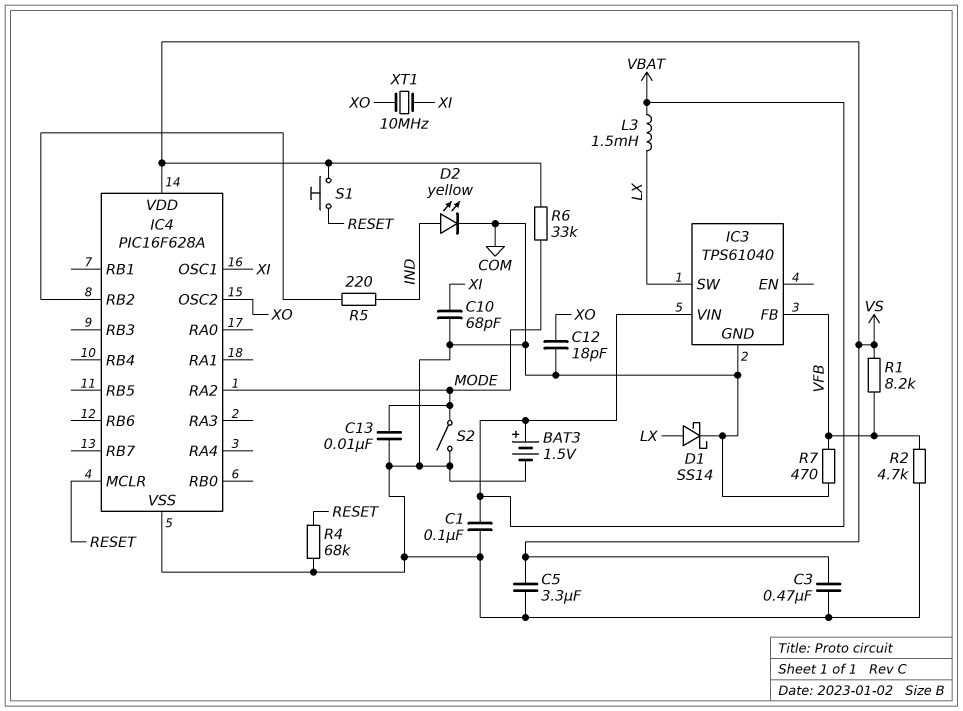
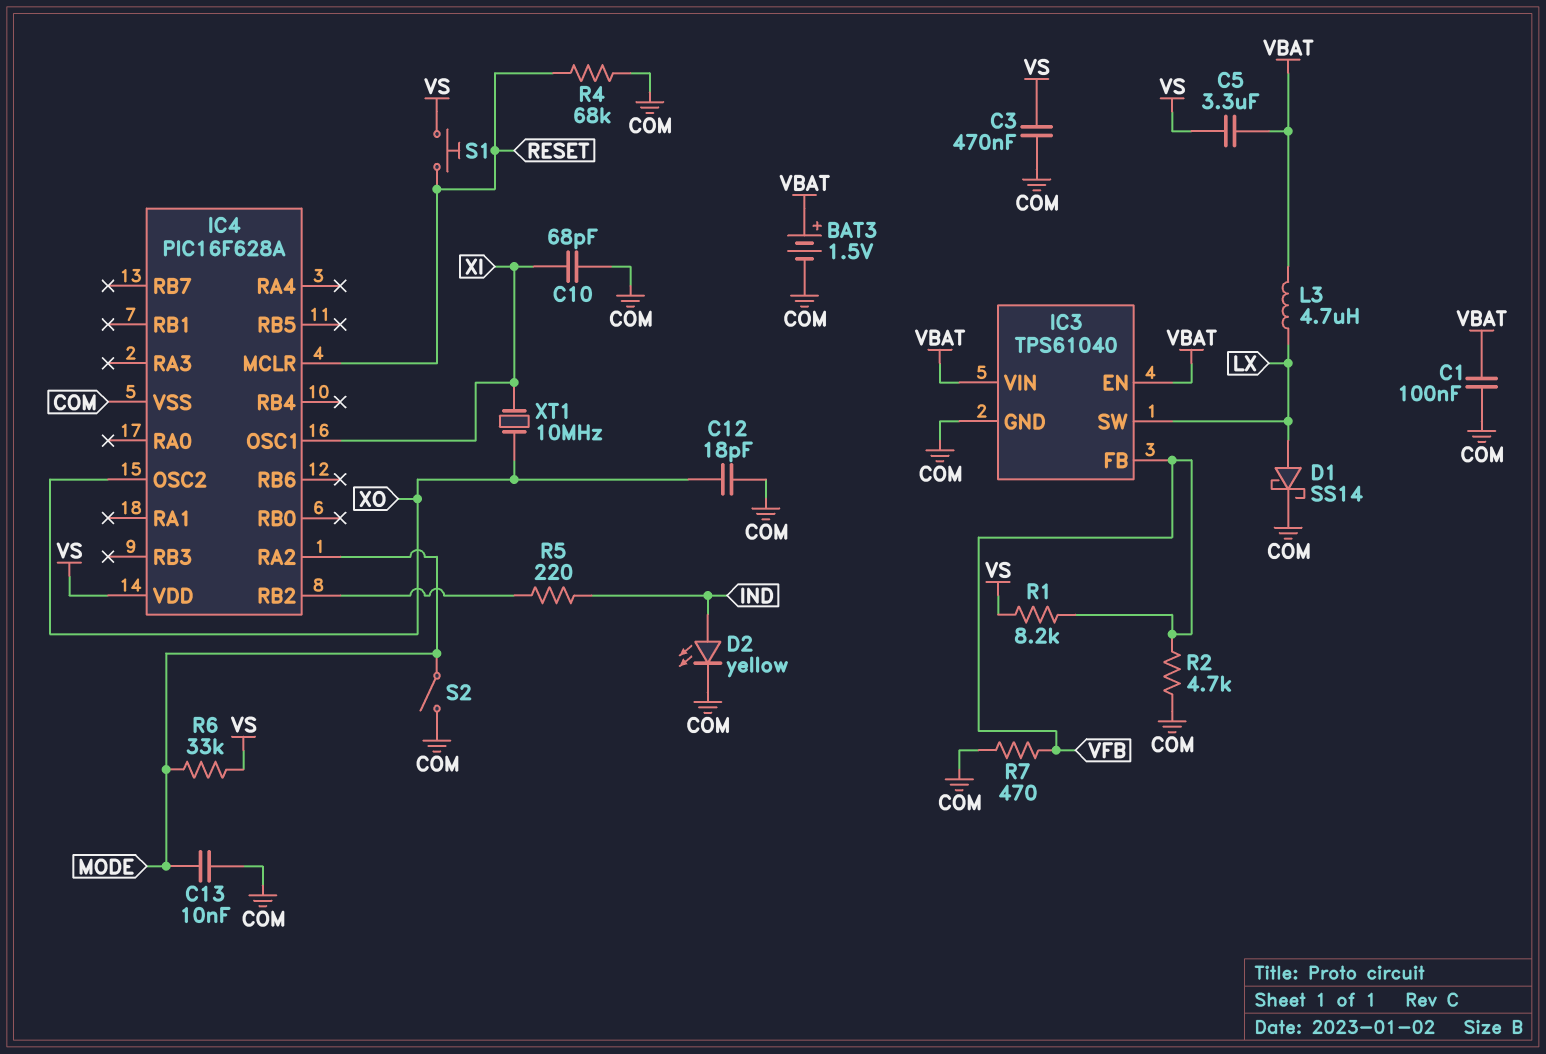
C5: 3.3uF (COM, VS) -> 3.3uF (VBAT, VS)
IC3 pin EN: none -> VBAT
L3: 1.5mH (LX, VBAT) -> 4.7uH (LX, VBAT)

